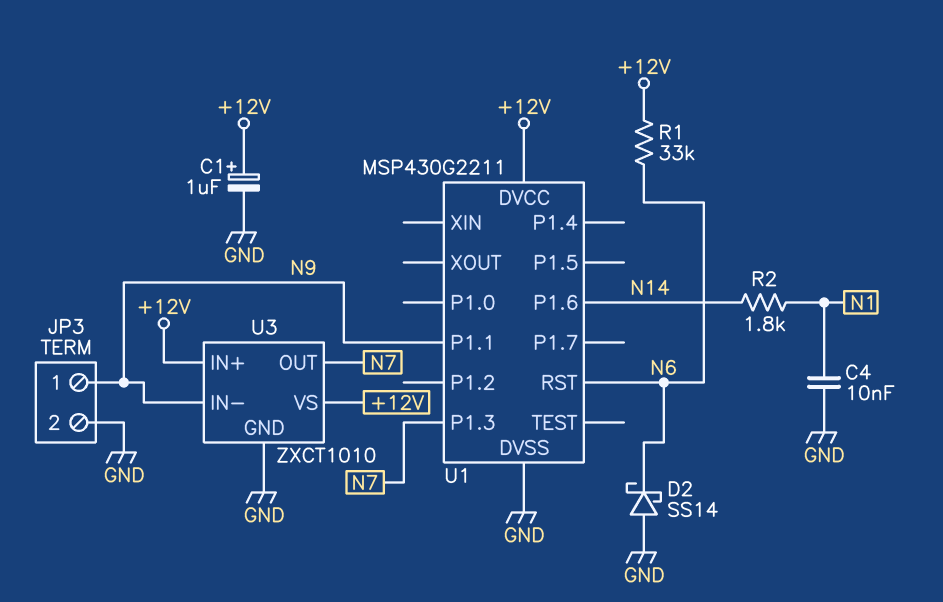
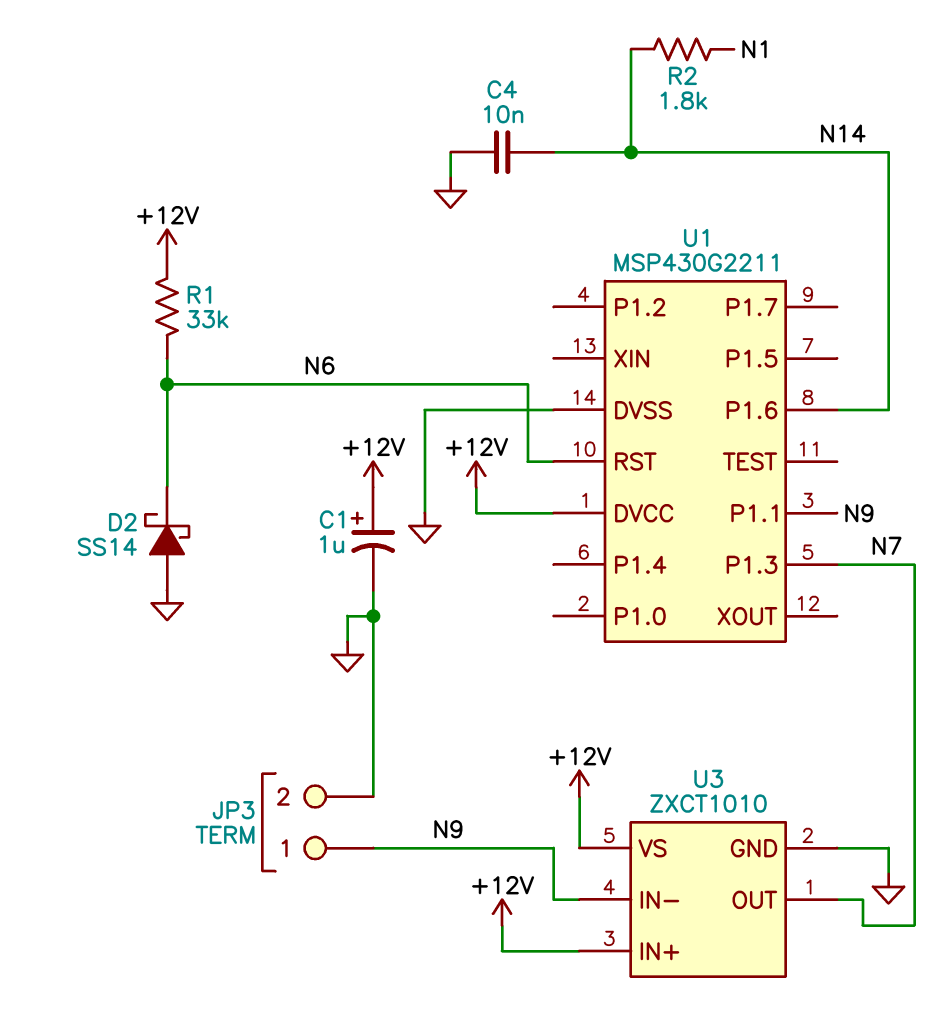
C4: 10nF (GND, N1) -> 10nF (GND, N14)

